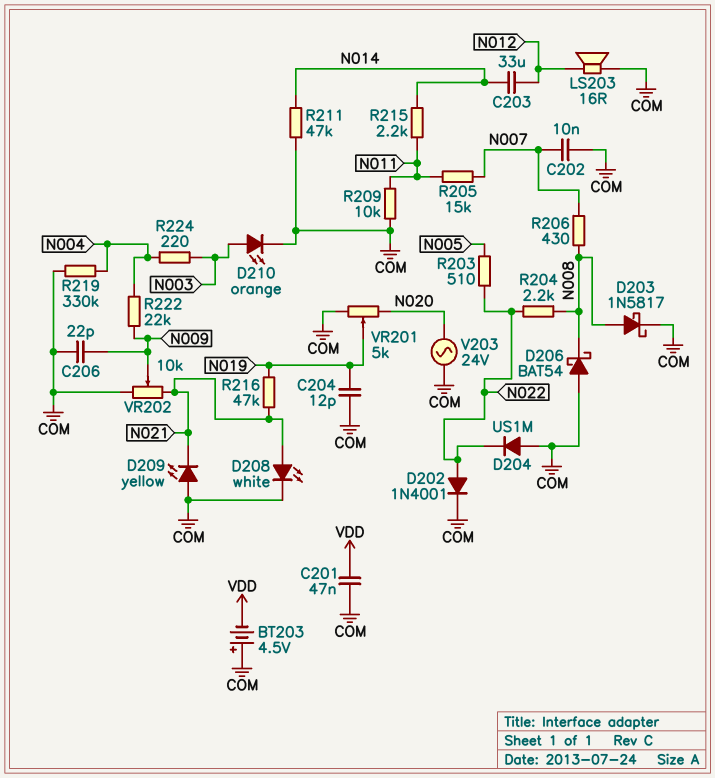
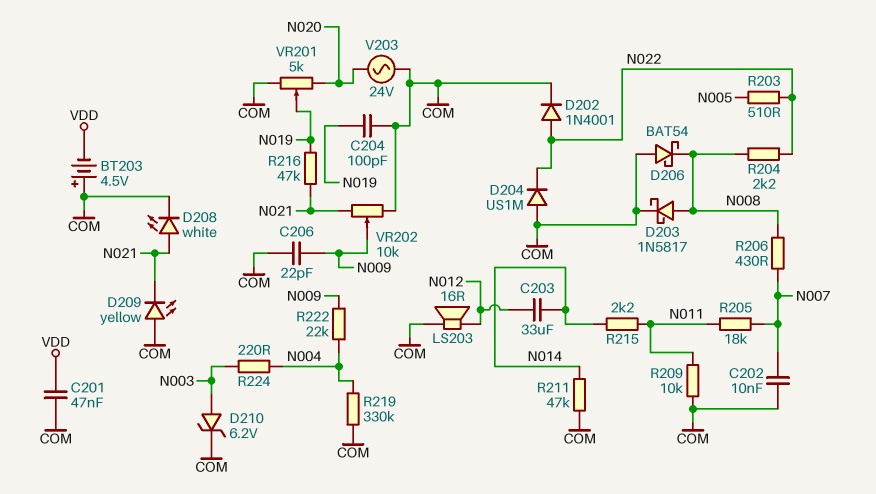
C204: 12pF (COM, N019) -> 100pF (COM, N019)
D210: LED orange (A N003, K COM) -> zener 6.2V (A N003, K COM)
R205: 15k (N007, N011) -> 18k (N007, N011)

